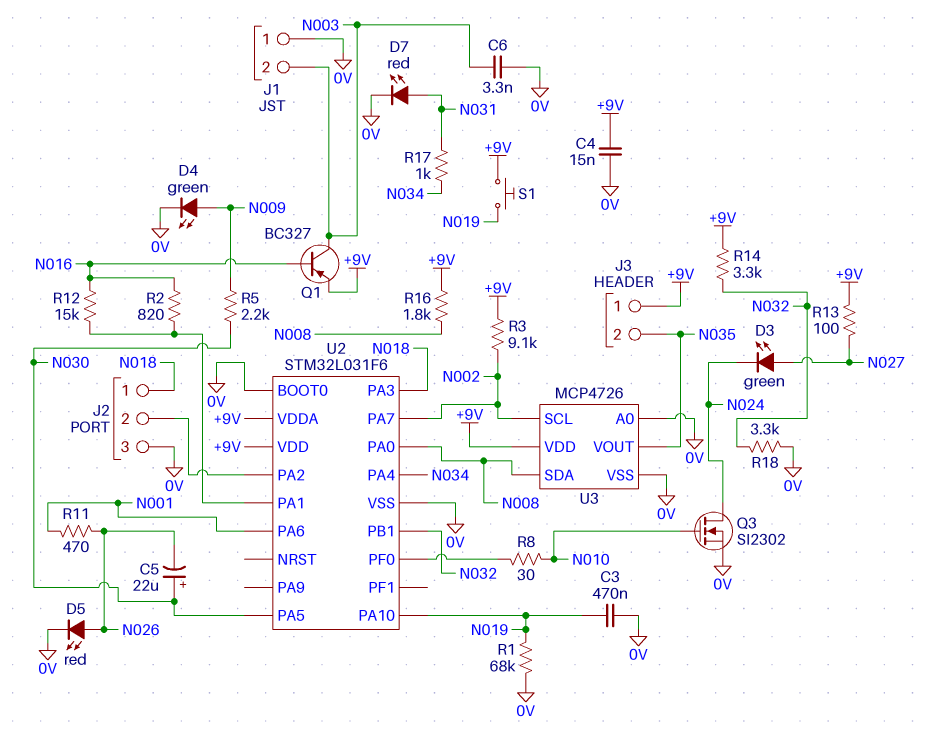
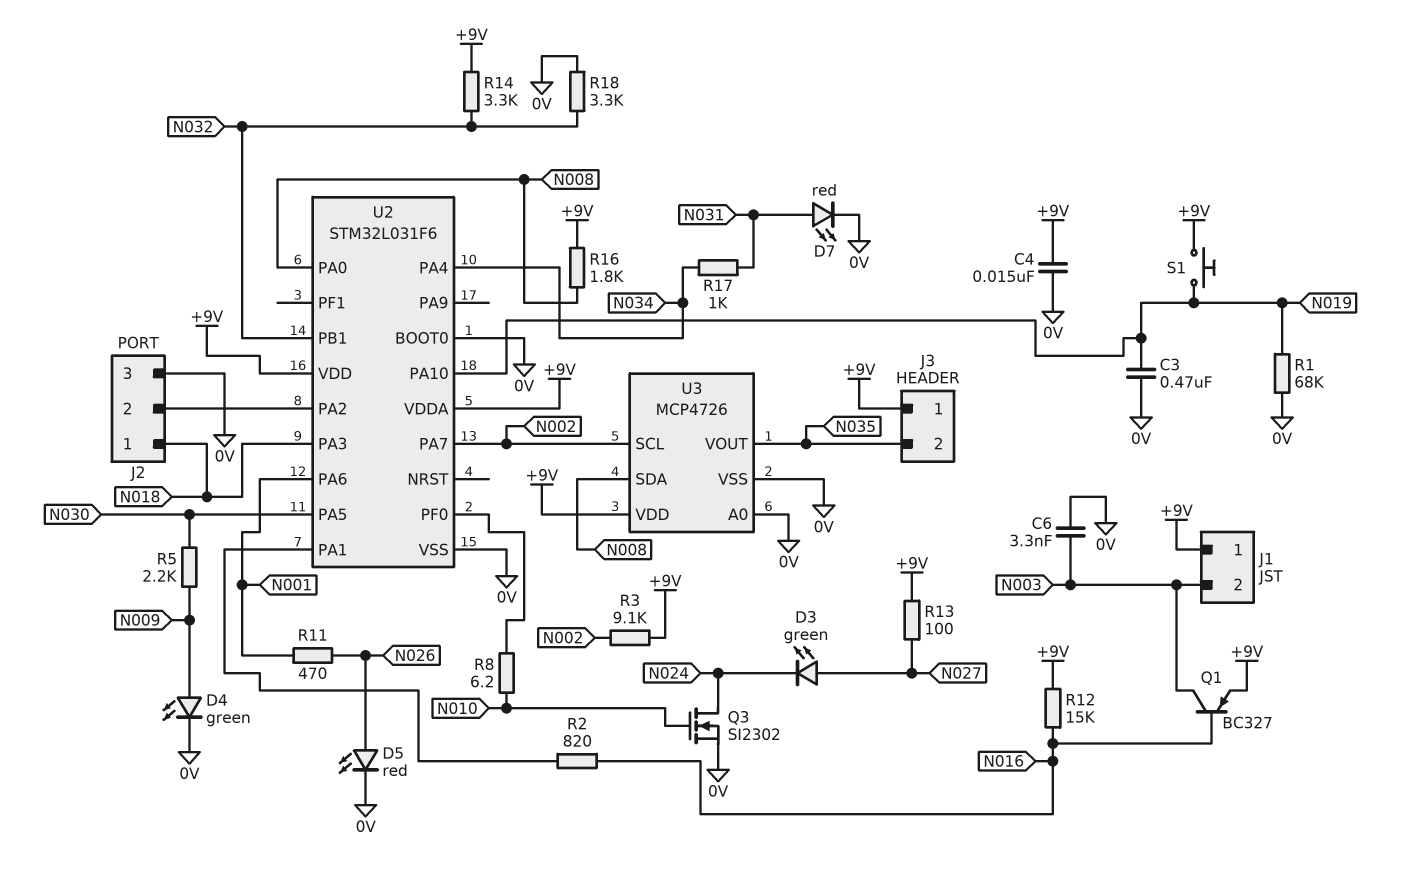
C5: 22uF (plus N030, minus N026) -> none
J1 pin 1: 0V -> +9V
R8: 30 (N010, U2/PF0) -> 6.2 (N010, U2/PF0)
R12: 15k (N016, U2/PA1) -> 15k (+9V, N016)

